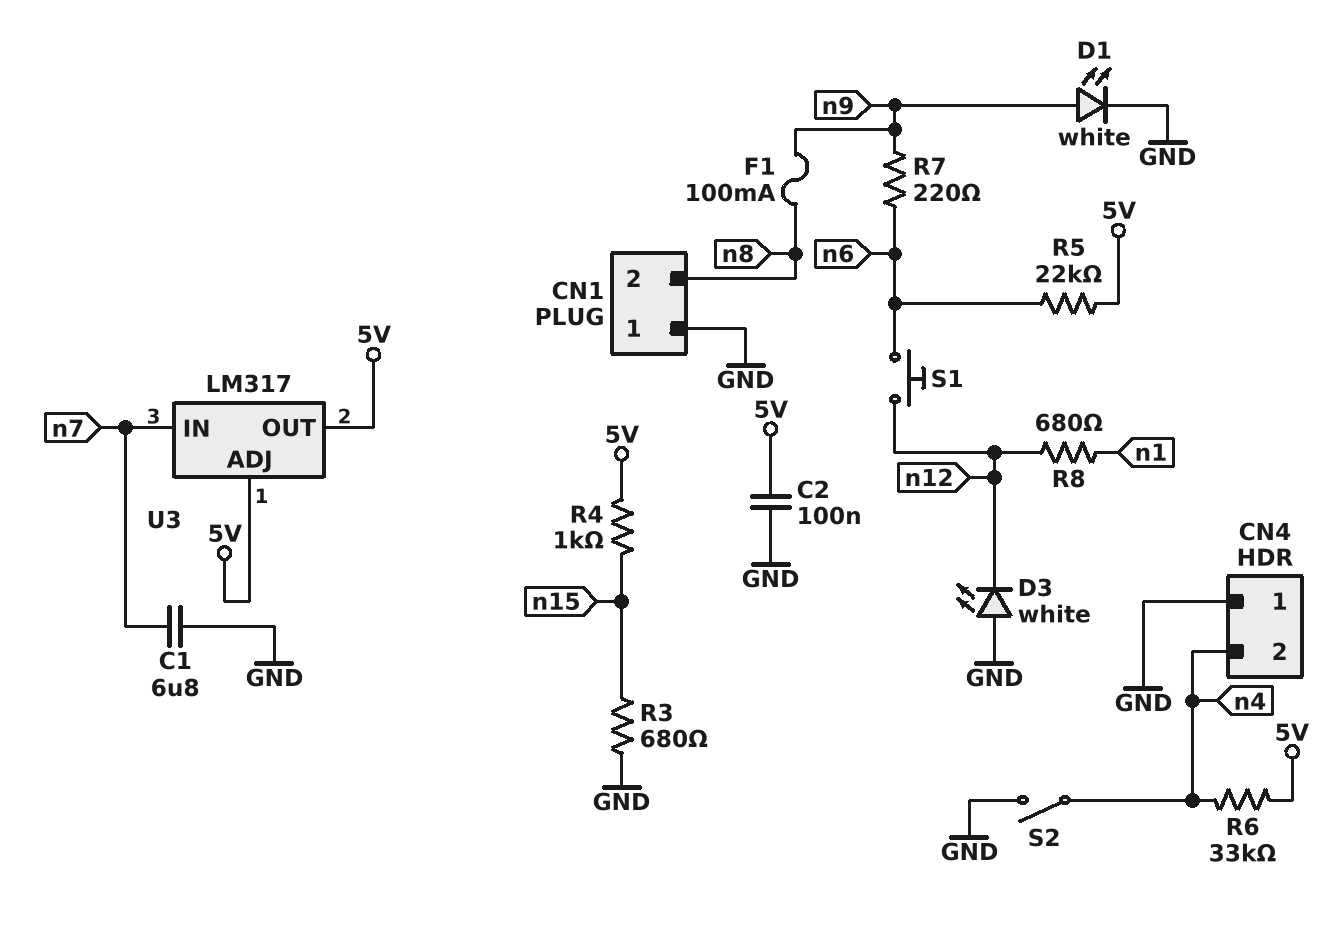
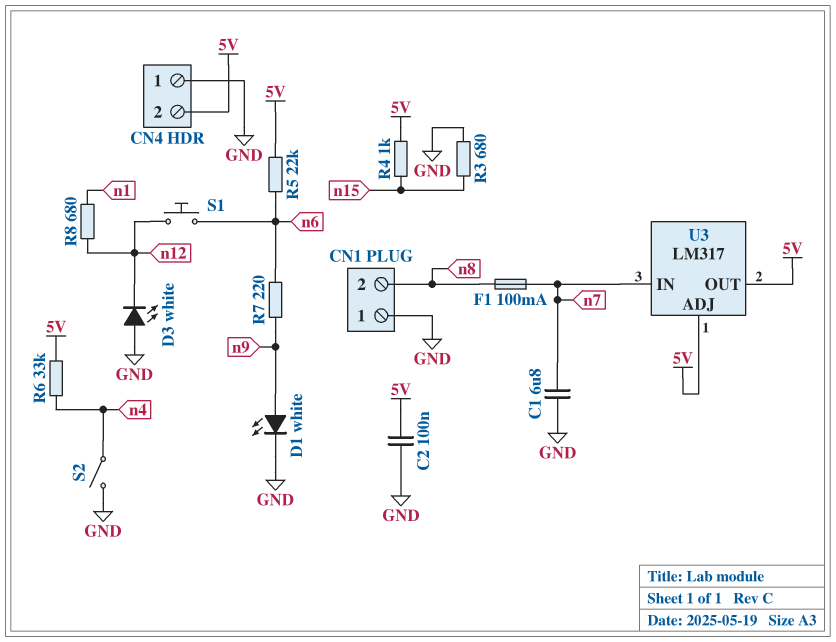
CN4 pin 2: n4 -> 5V
F1: 100mA (n8, n9) -> 100mA (n7, n8)

